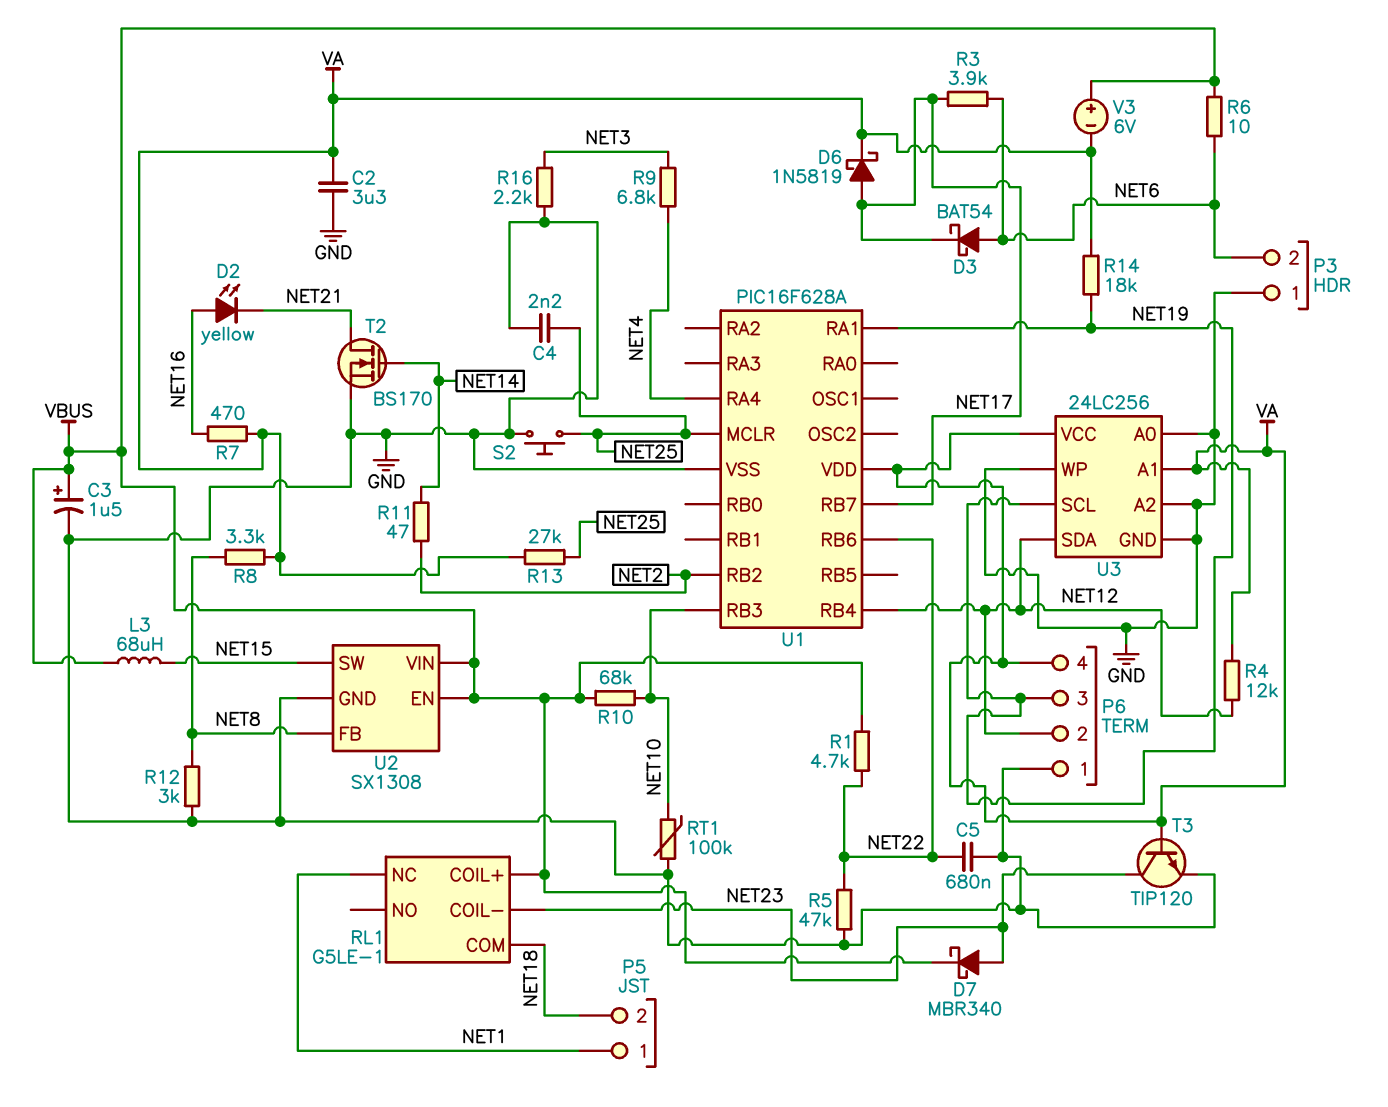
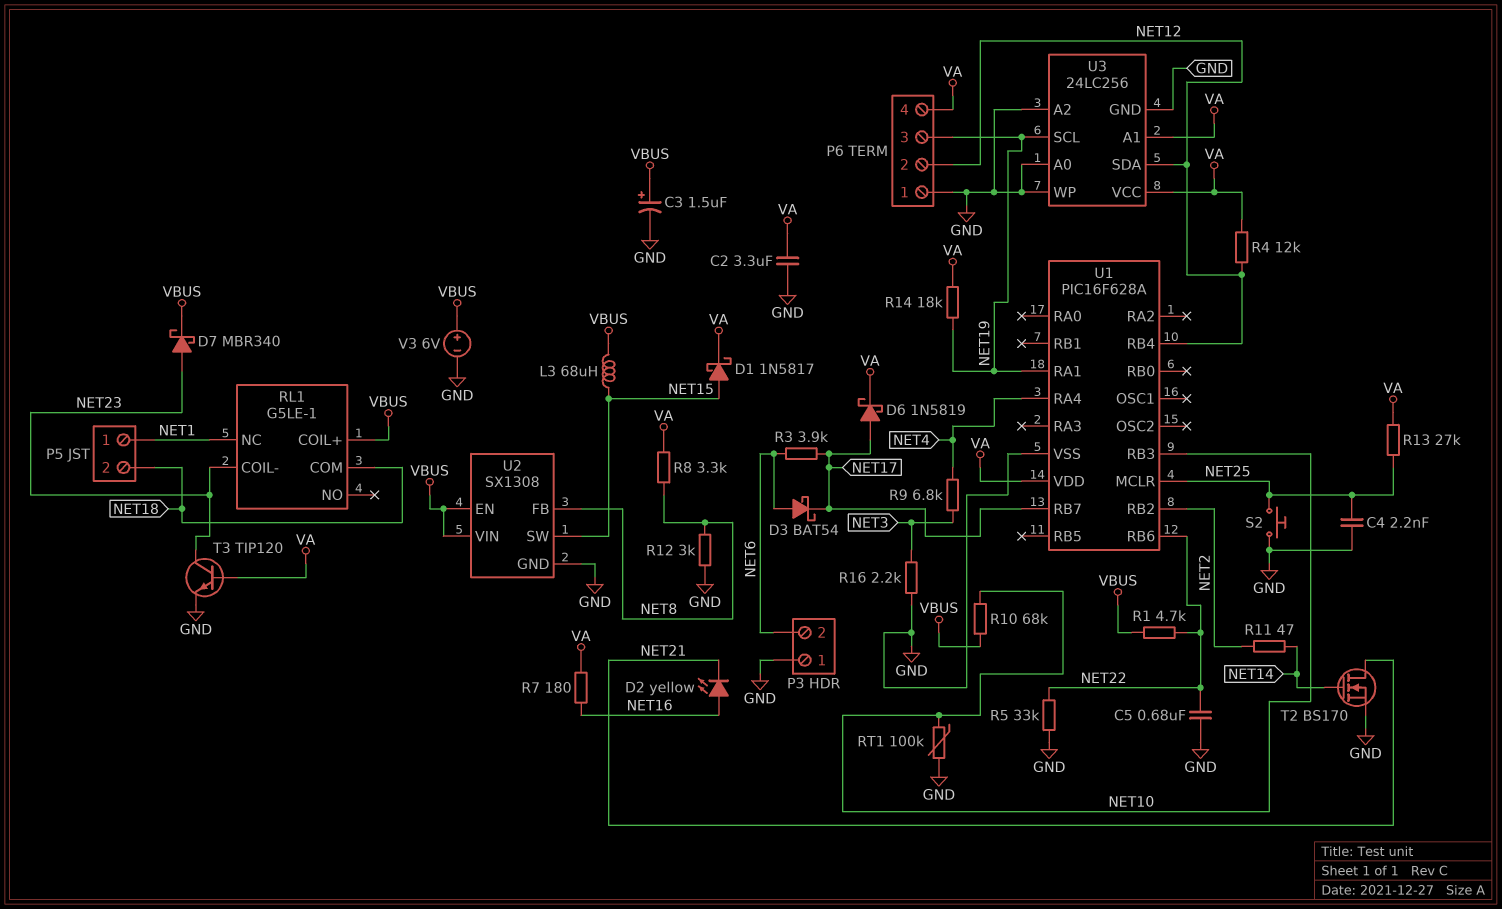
D1: none -> schottky 1N5817 (A NET15, K VA)
R5: 47k (GND, NET22) -> 33k (GND, NET22)
R6: 10 (NET6, VBUS) -> none
R7: 470 (NET16, VA) -> 180 (NET16, VA)
V3: 6V (plus VBUS, minus VA) -> 6V (plus VBUS, minus GND)

